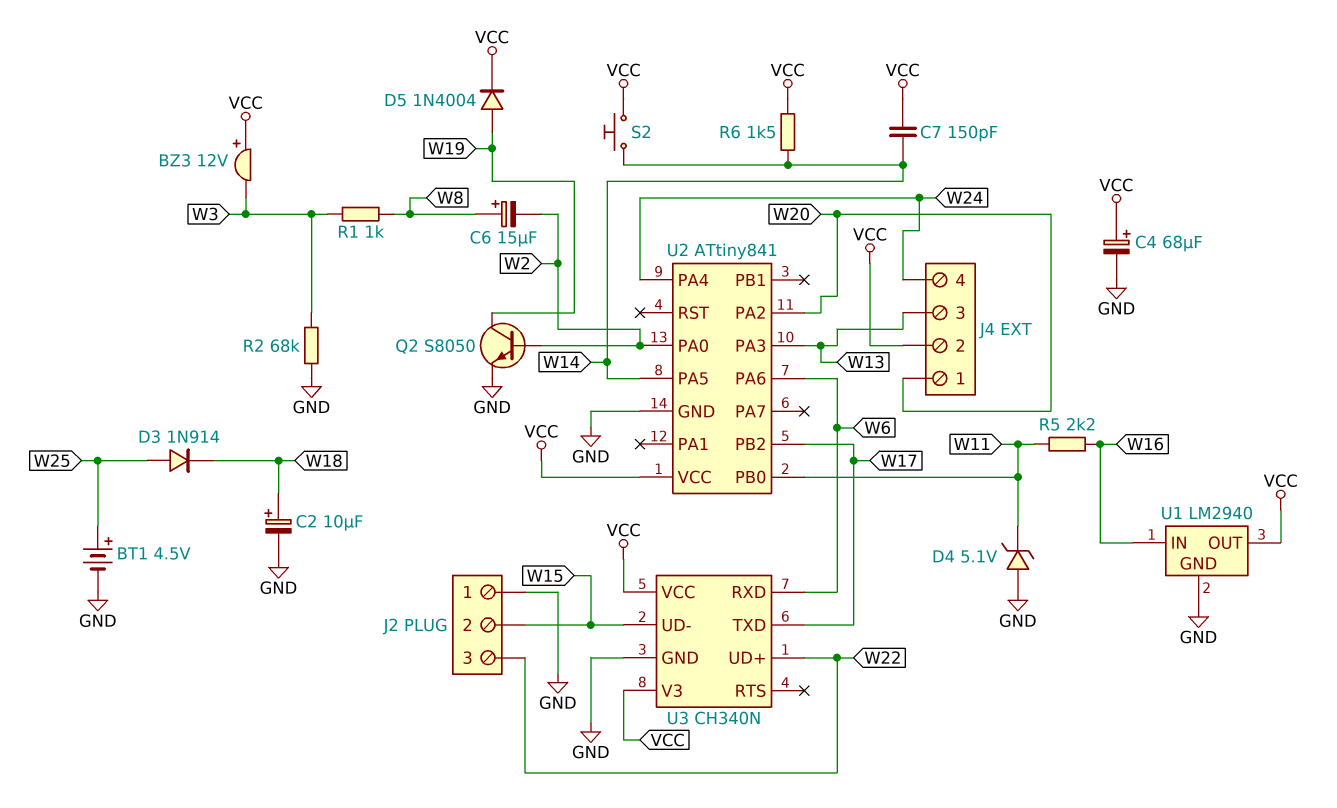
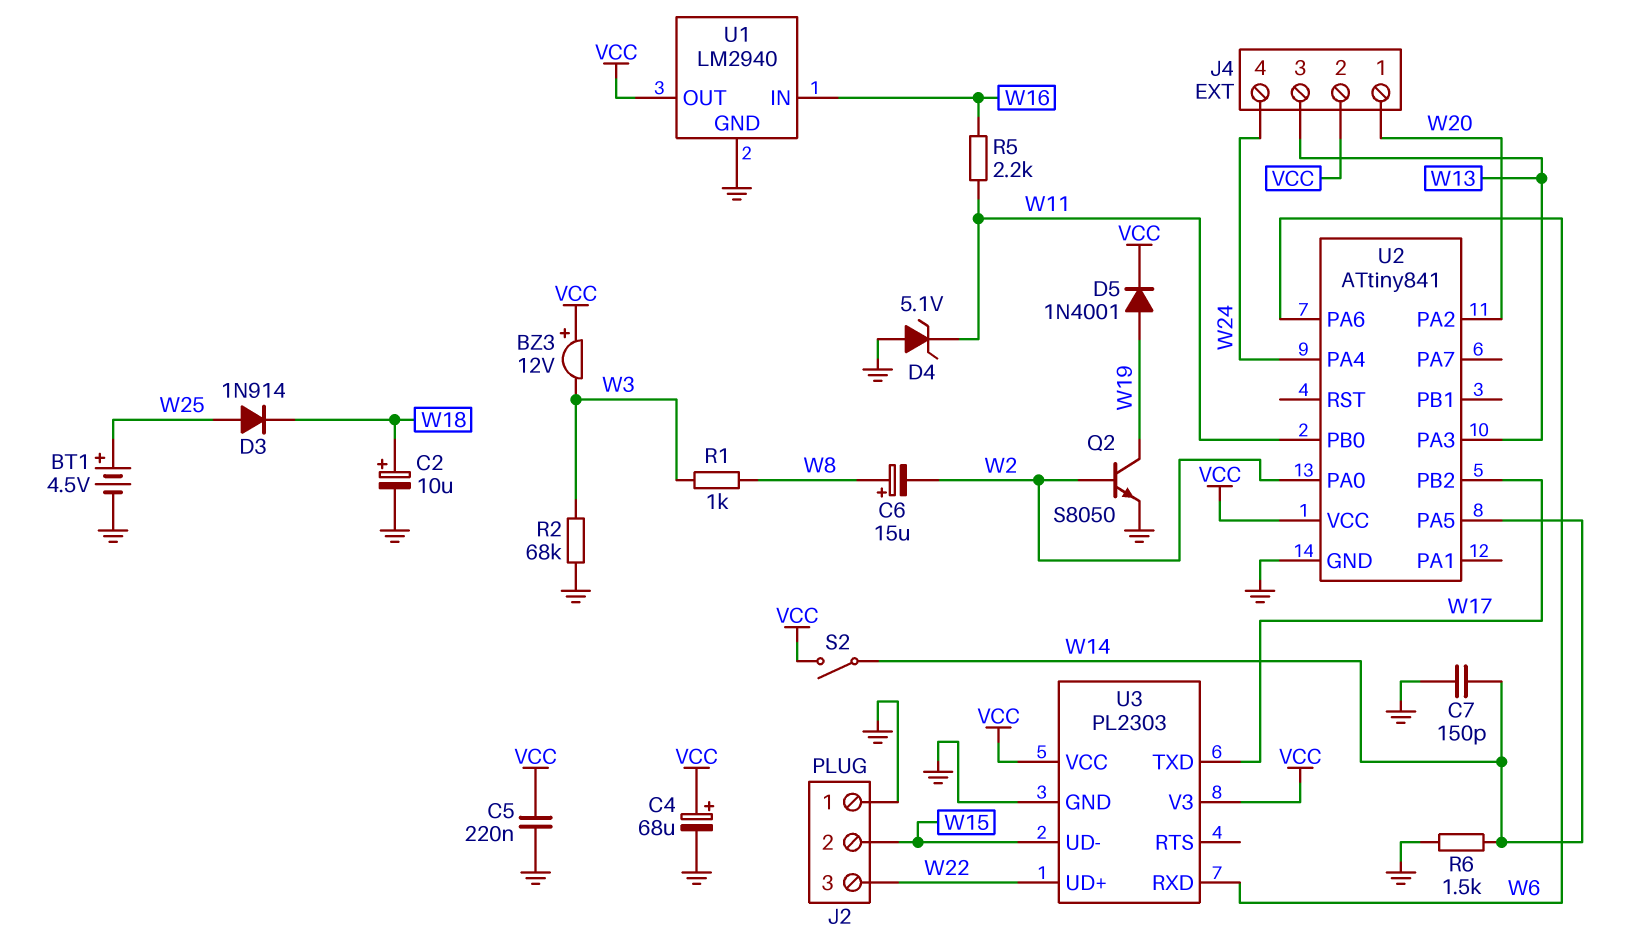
C5: none -> 220nF (GND, VCC)
C7: 150pF (VCC, W14) -> 150pF (GND, W14)
D5: diode 1N4004 (A W19, K VCC) -> diode 1N4001 (A W19, K VCC)
R6: 1.5k (VCC, W14) -> 1.5k (GND, W14)
S2: button (VCC, W14) -> switch (VCC, W14)
U3: CH340N -> PL2303

